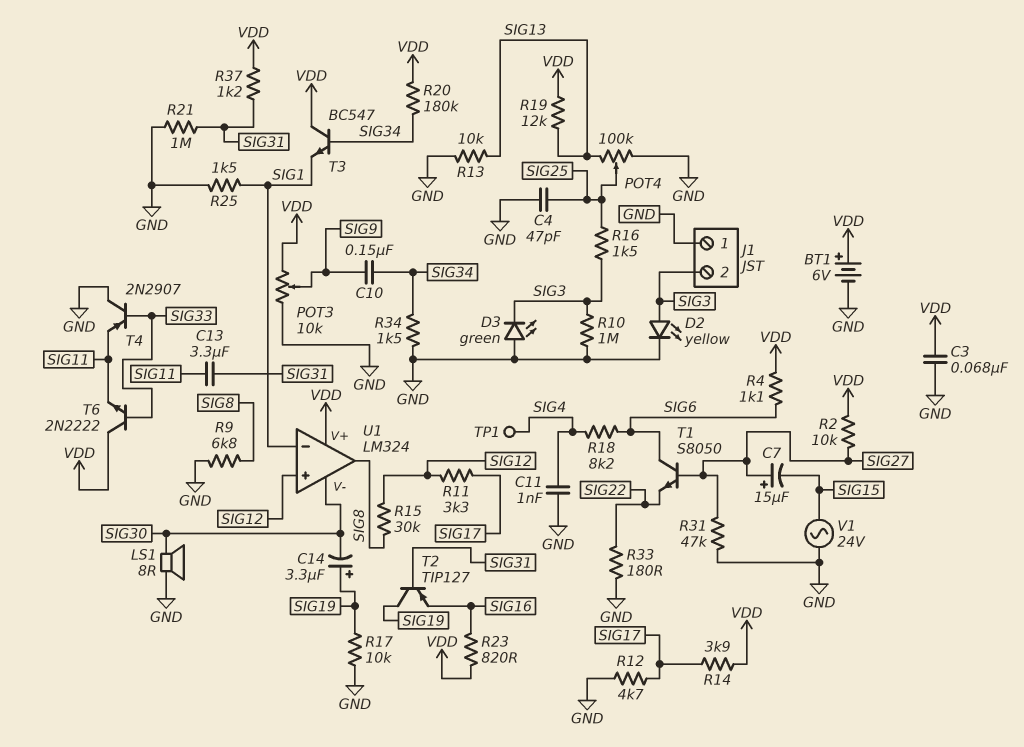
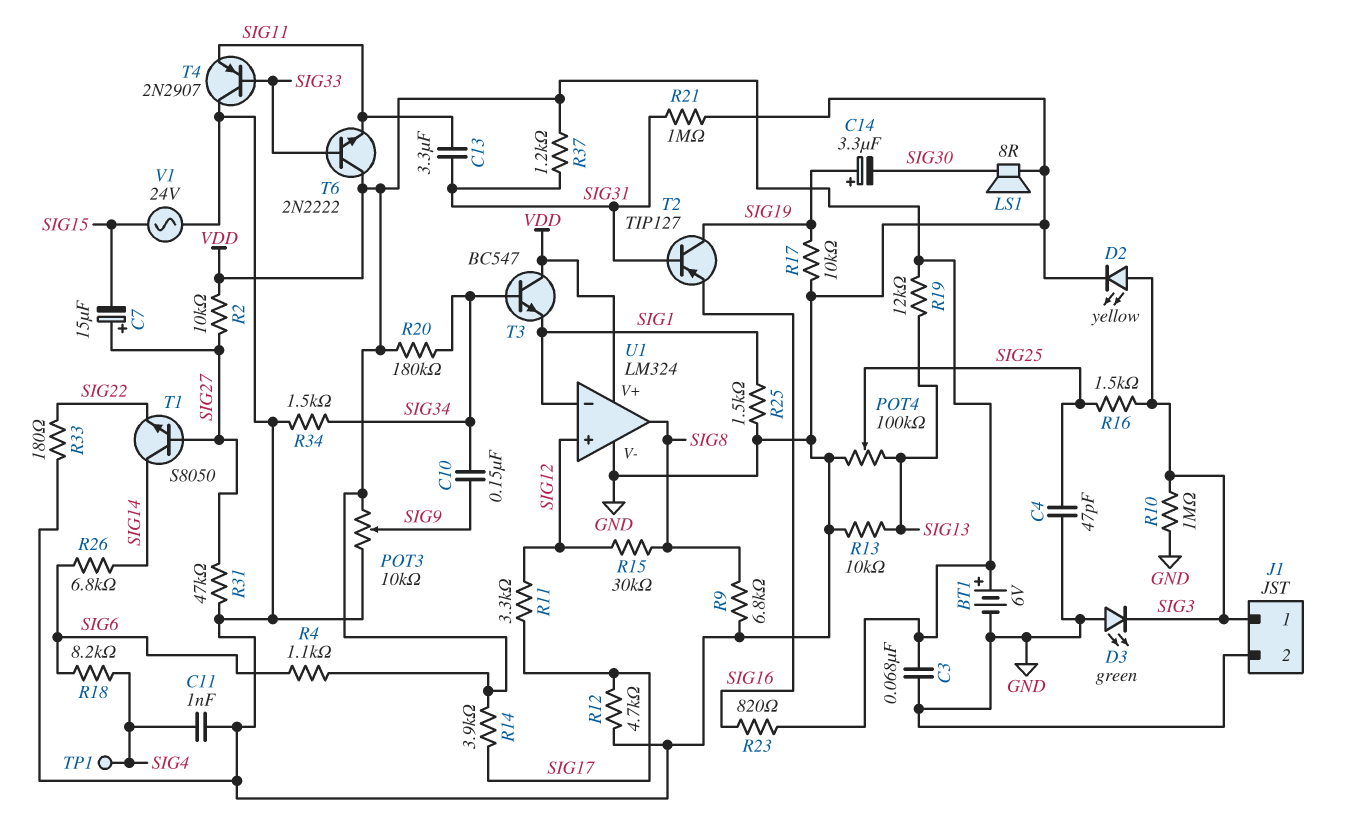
J1 pin 1: GND -> SIG3
J1 pin 2: SIG3 -> GND
R26: none -> 6.8k (SIG6, SIG14)
T1: NPN S8050 (B SIG27, C SIG6, E SIG22) -> NPN S8050 (B SIG27, C SIG14, E SIG22)
U1 pin V-: SIG30 -> GND

